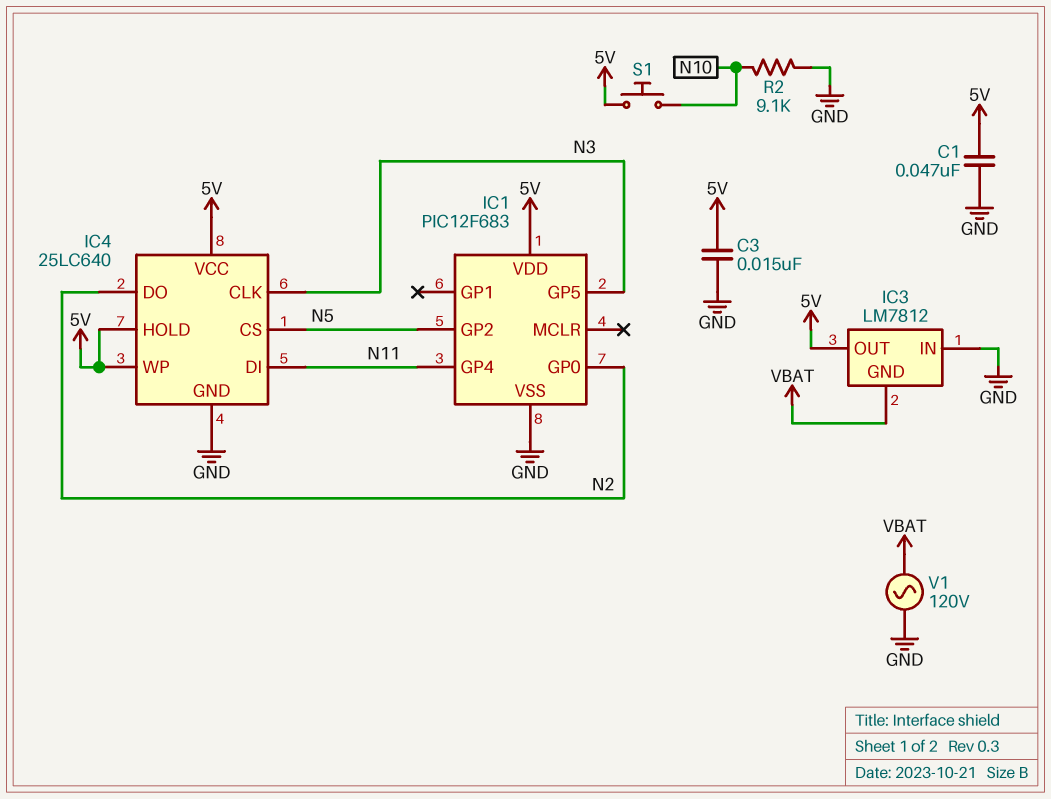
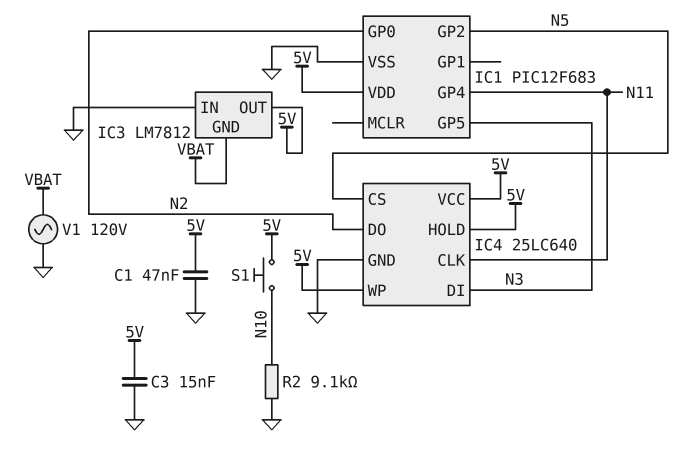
IC4 pin CLK: N3 -> N11
IC4 pin DI: N11 -> N3

